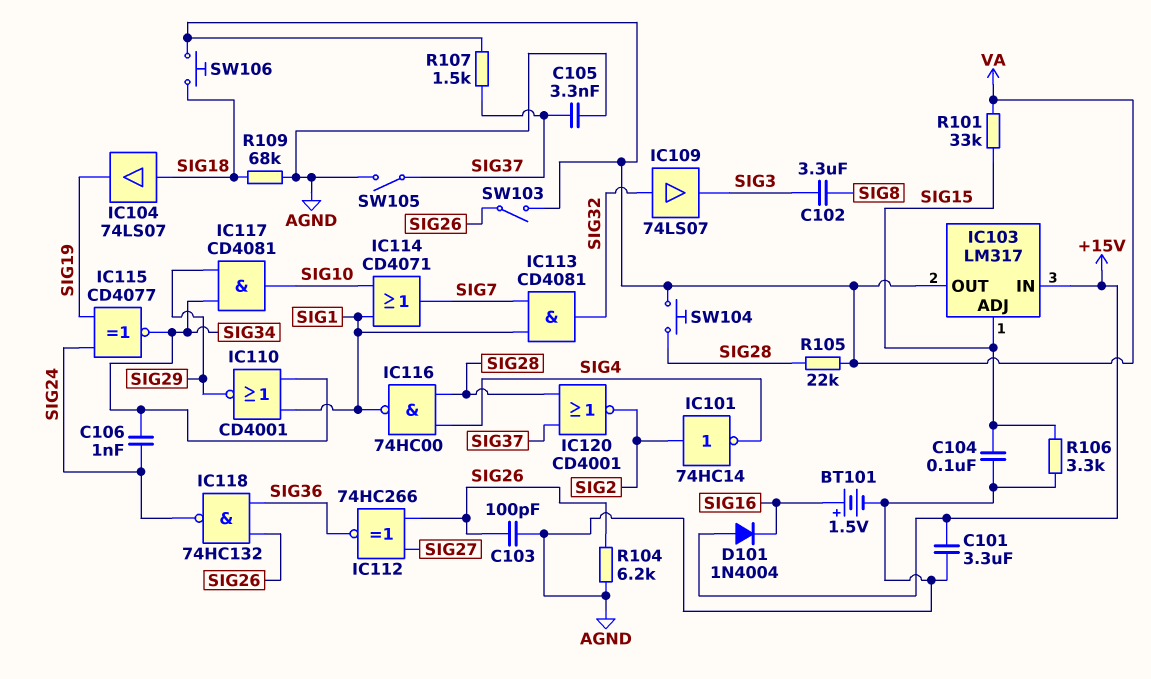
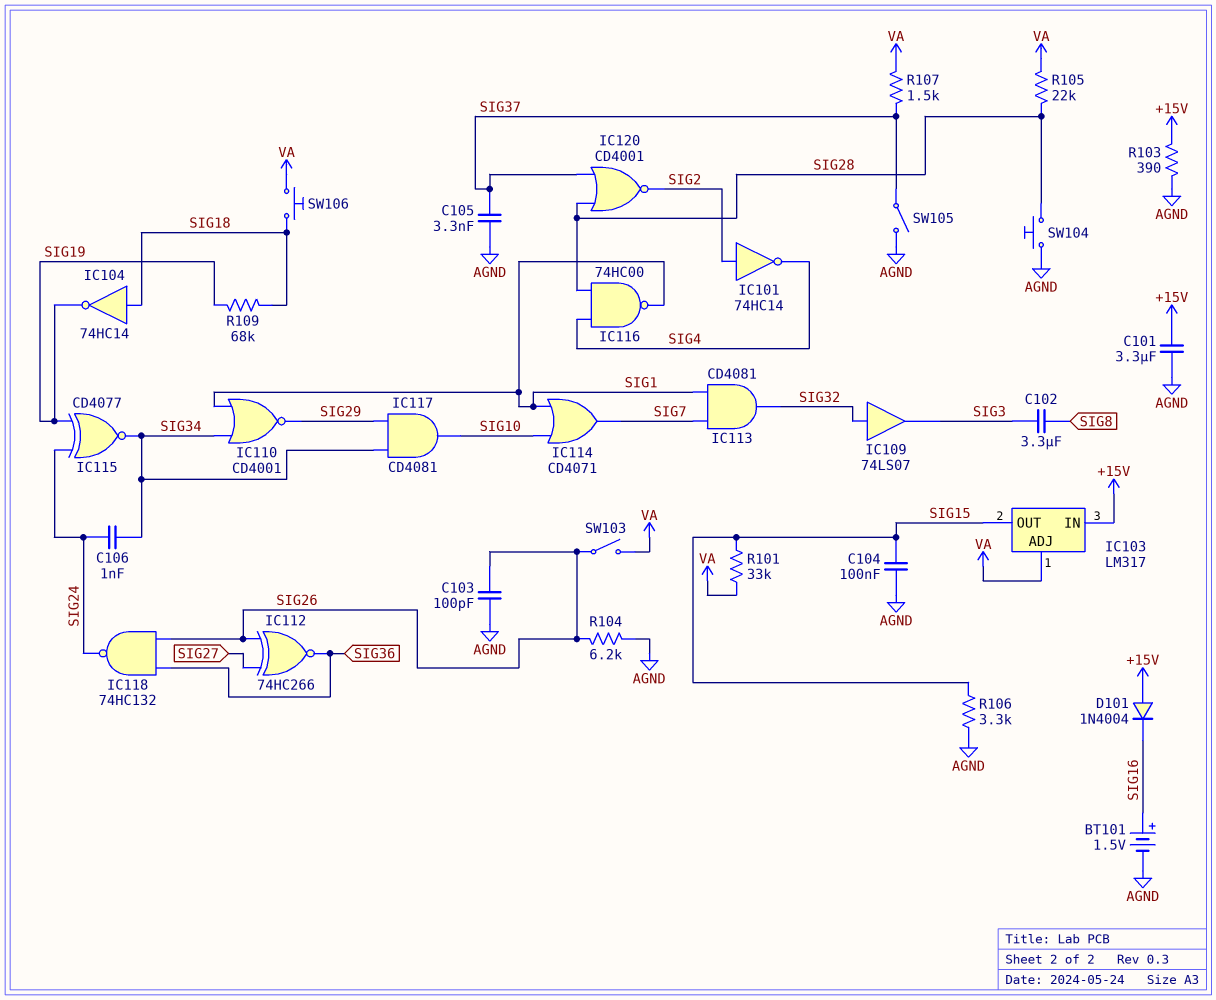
IC103 pin ADJ: SIG15 -> VA
IC103 pin OUT: VA -> SIG15
IC104: buffer 74LS07 (in SIG18, out SIG19) -> NOT 74HC14 (in SIG18, out SIG19)
R103: none -> 390 (+15V, AGND)
R109: 68k (AGND, SIG18) -> 68k (SIG18, SIG19)
SW104: button (SIG28, VA) -> button (AGND, SIG28)

